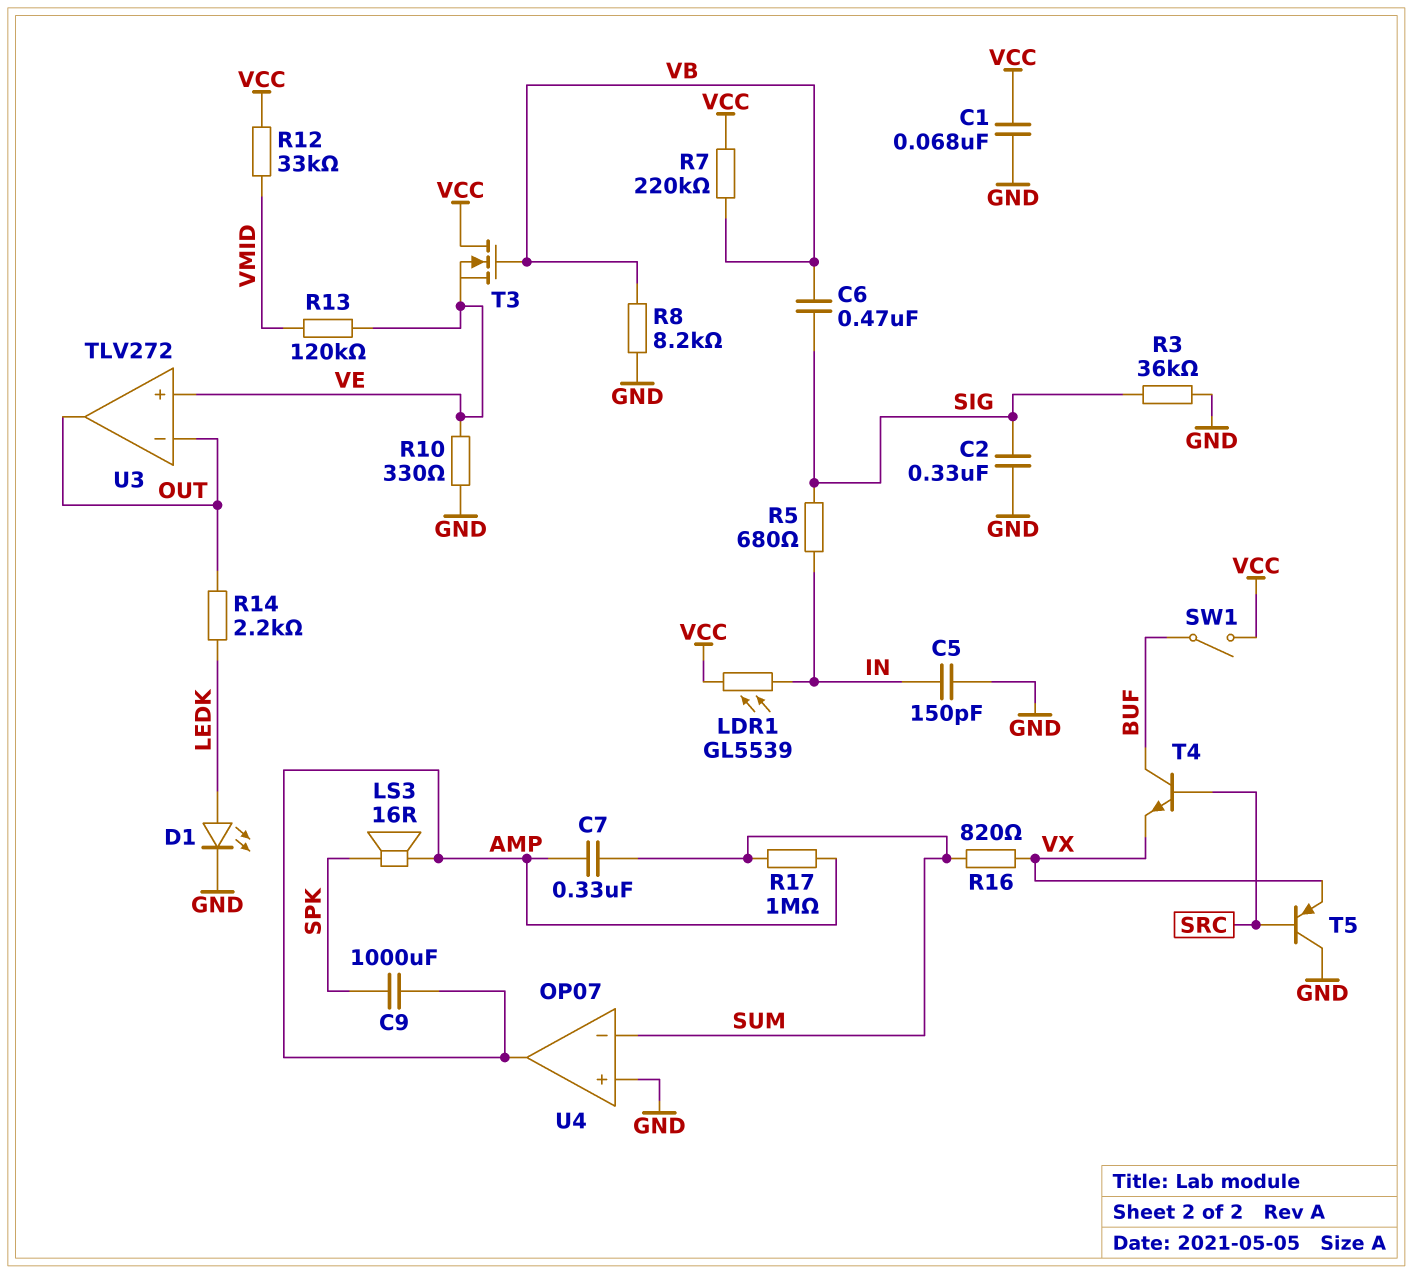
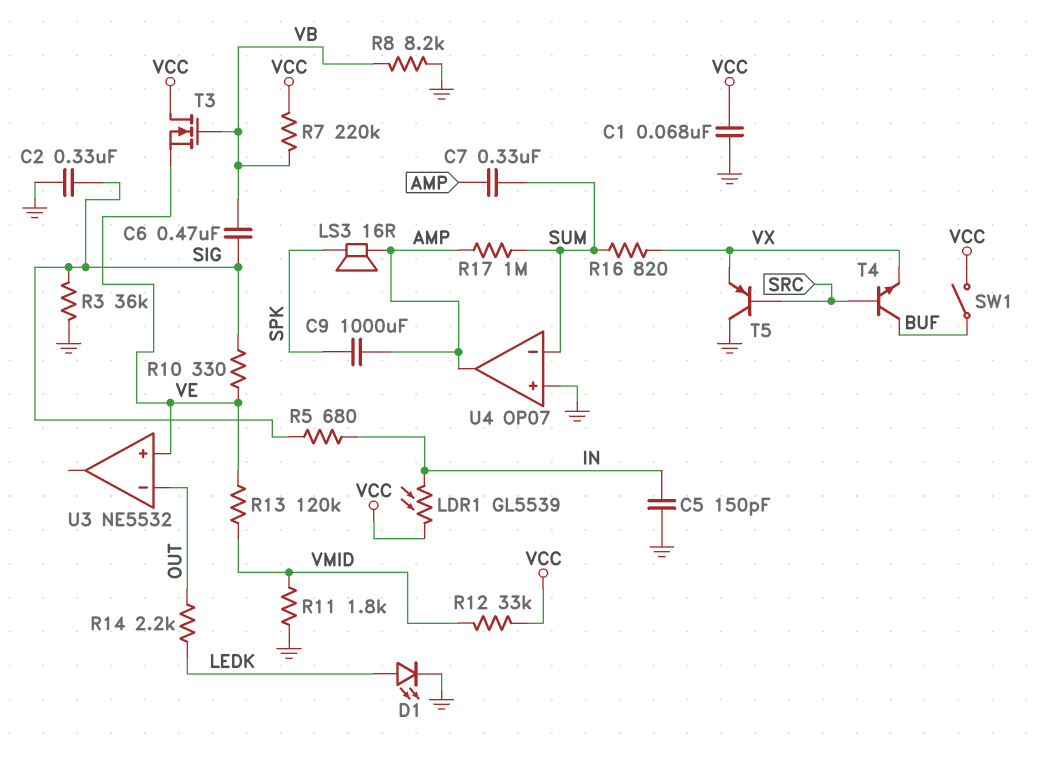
R10: 330 (GND, VE) -> 330 (SIG, VE)
R11: none -> 1.8k (GND, VMID)
U3: TLV272 -> NE5532
U3 pin out: OUT -> none

